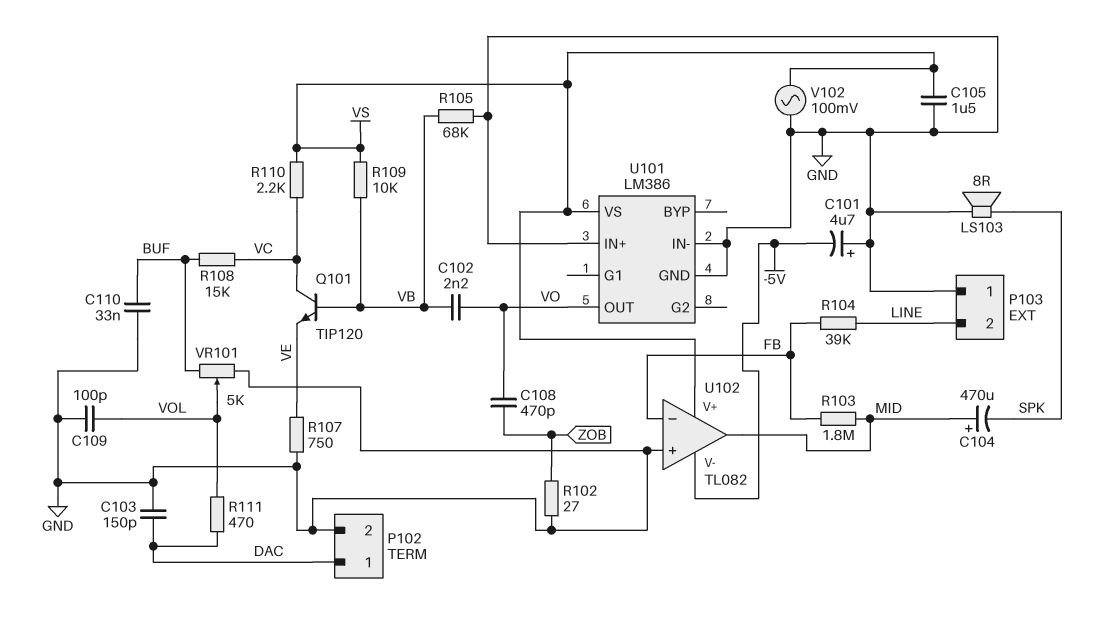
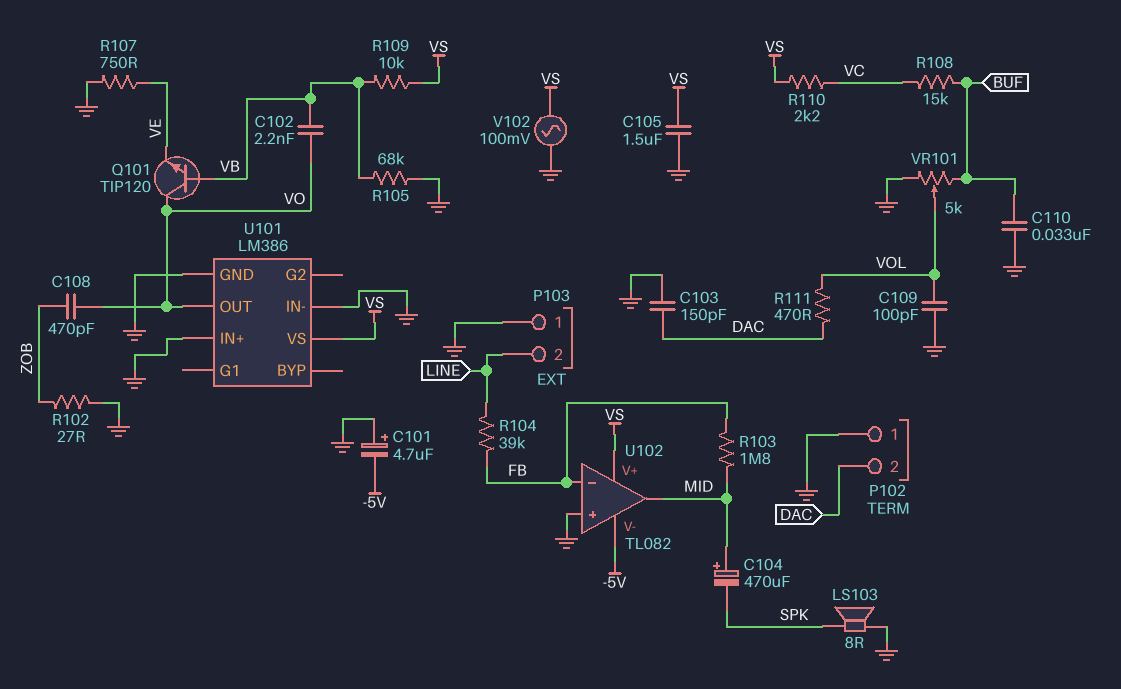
P102 pin 1: DAC -> GND
P102 pin 2: GND -> DAC
Q101: NPN TIP120 (B VB, C VC, E VE) -> NPN TIP120 (B VB, C VO, E VE)

